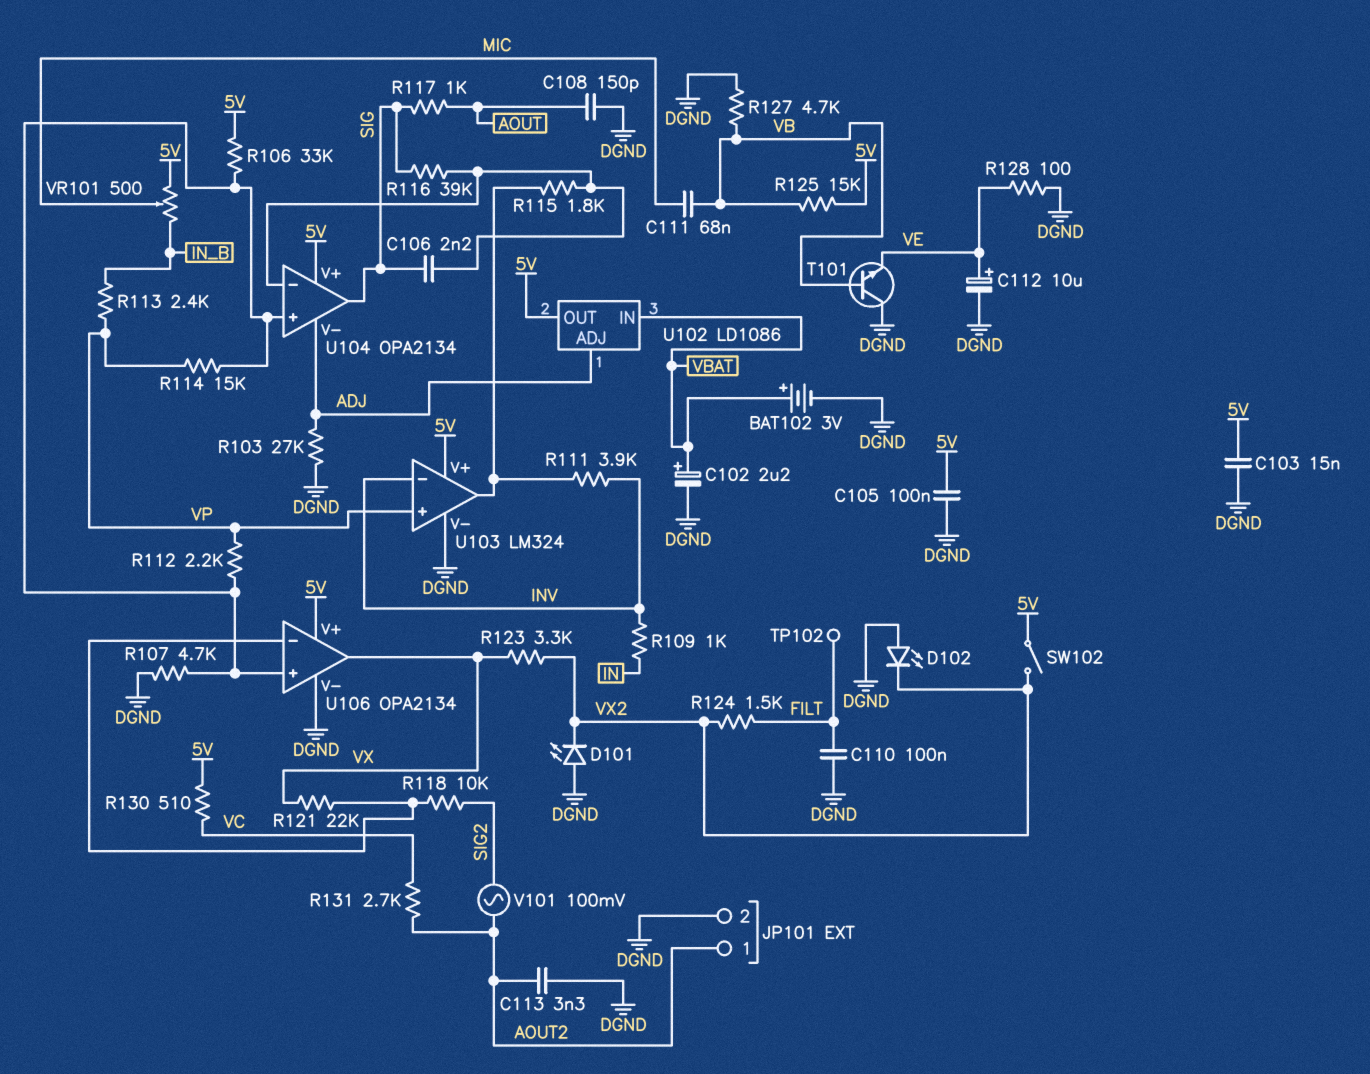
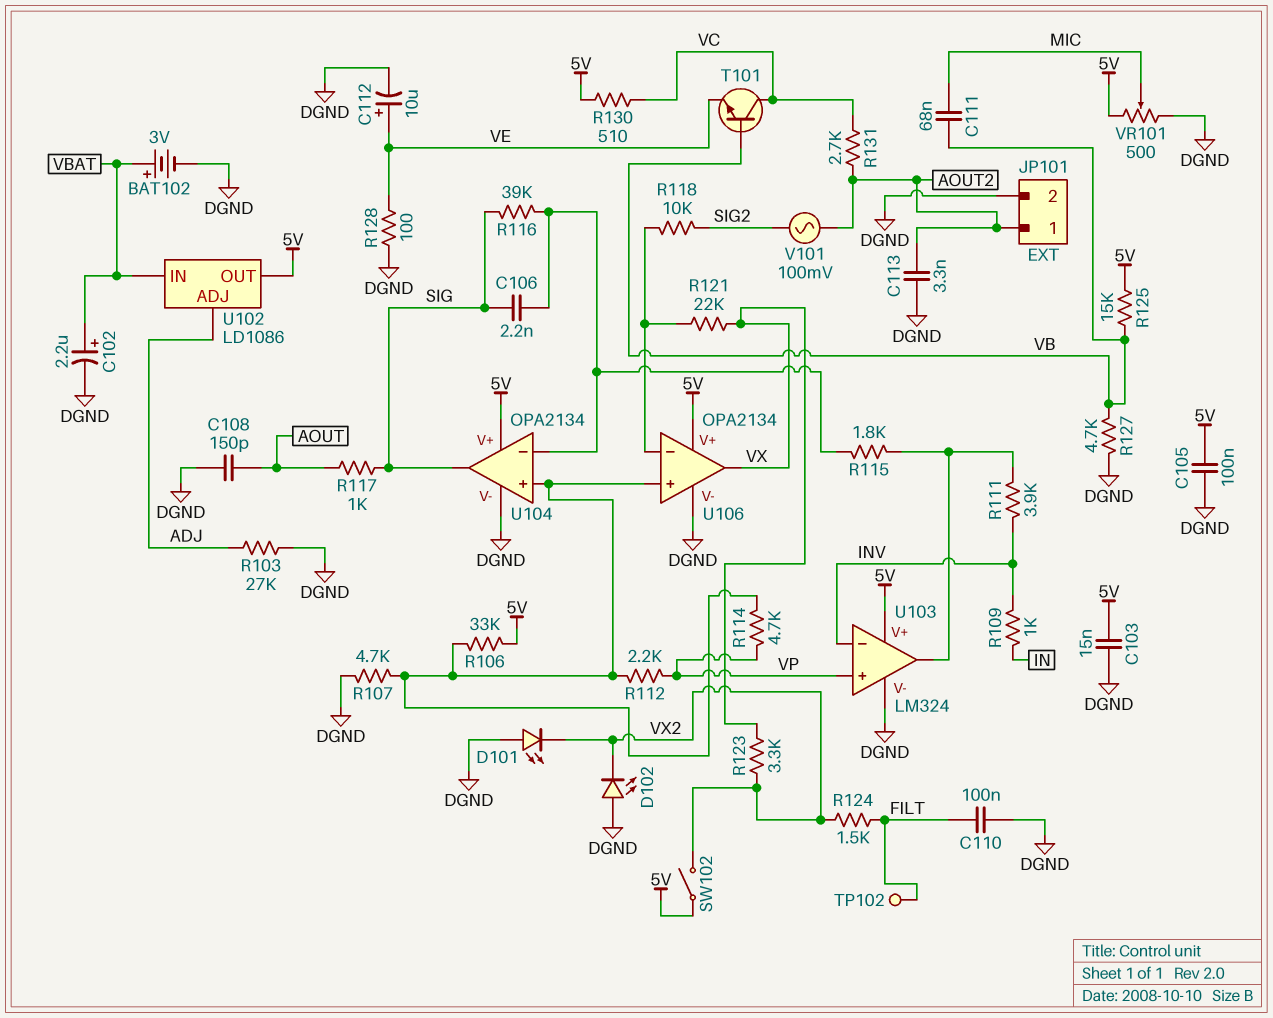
R113: 2.4k (IN_B, VP) -> none
R114: 15k (U104/in+, VP) -> 4.7k (U104/in+, VP)
T101: NPN (B VB, C DGND, E VE) -> NPN (B VB, C VC, E VE)
U104 pin V-: ADJ -> DGND
VR101: 500 (5V, IN_B, wiper MIC) -> 500 (5V, DGND, wiper MIC)

